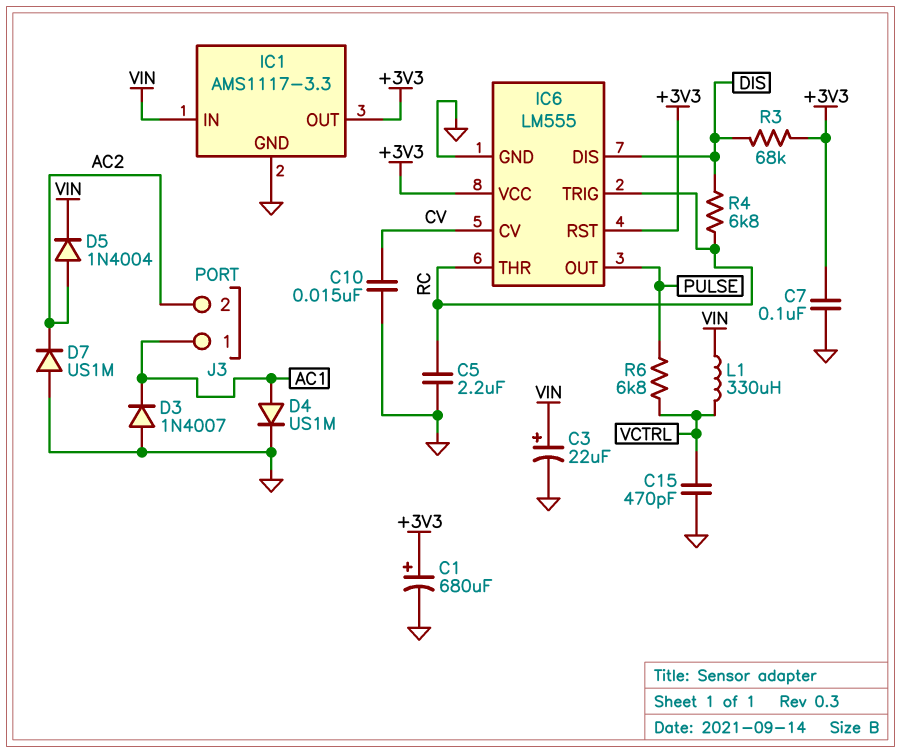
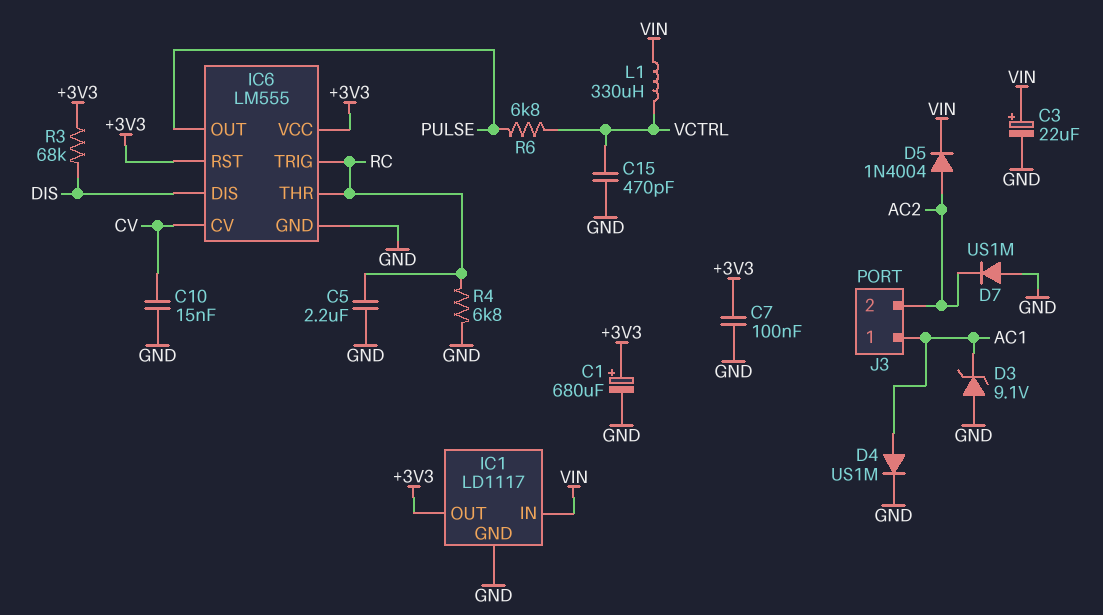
D3: diode 1N4007 (A GND, K AC1) -> zener 9.1V (A GND, K AC1)
IC1: AMS1117-3.3 -> LD1117
R4: 6.8k (DIS, RC) -> 6.8k (GND, RC)

